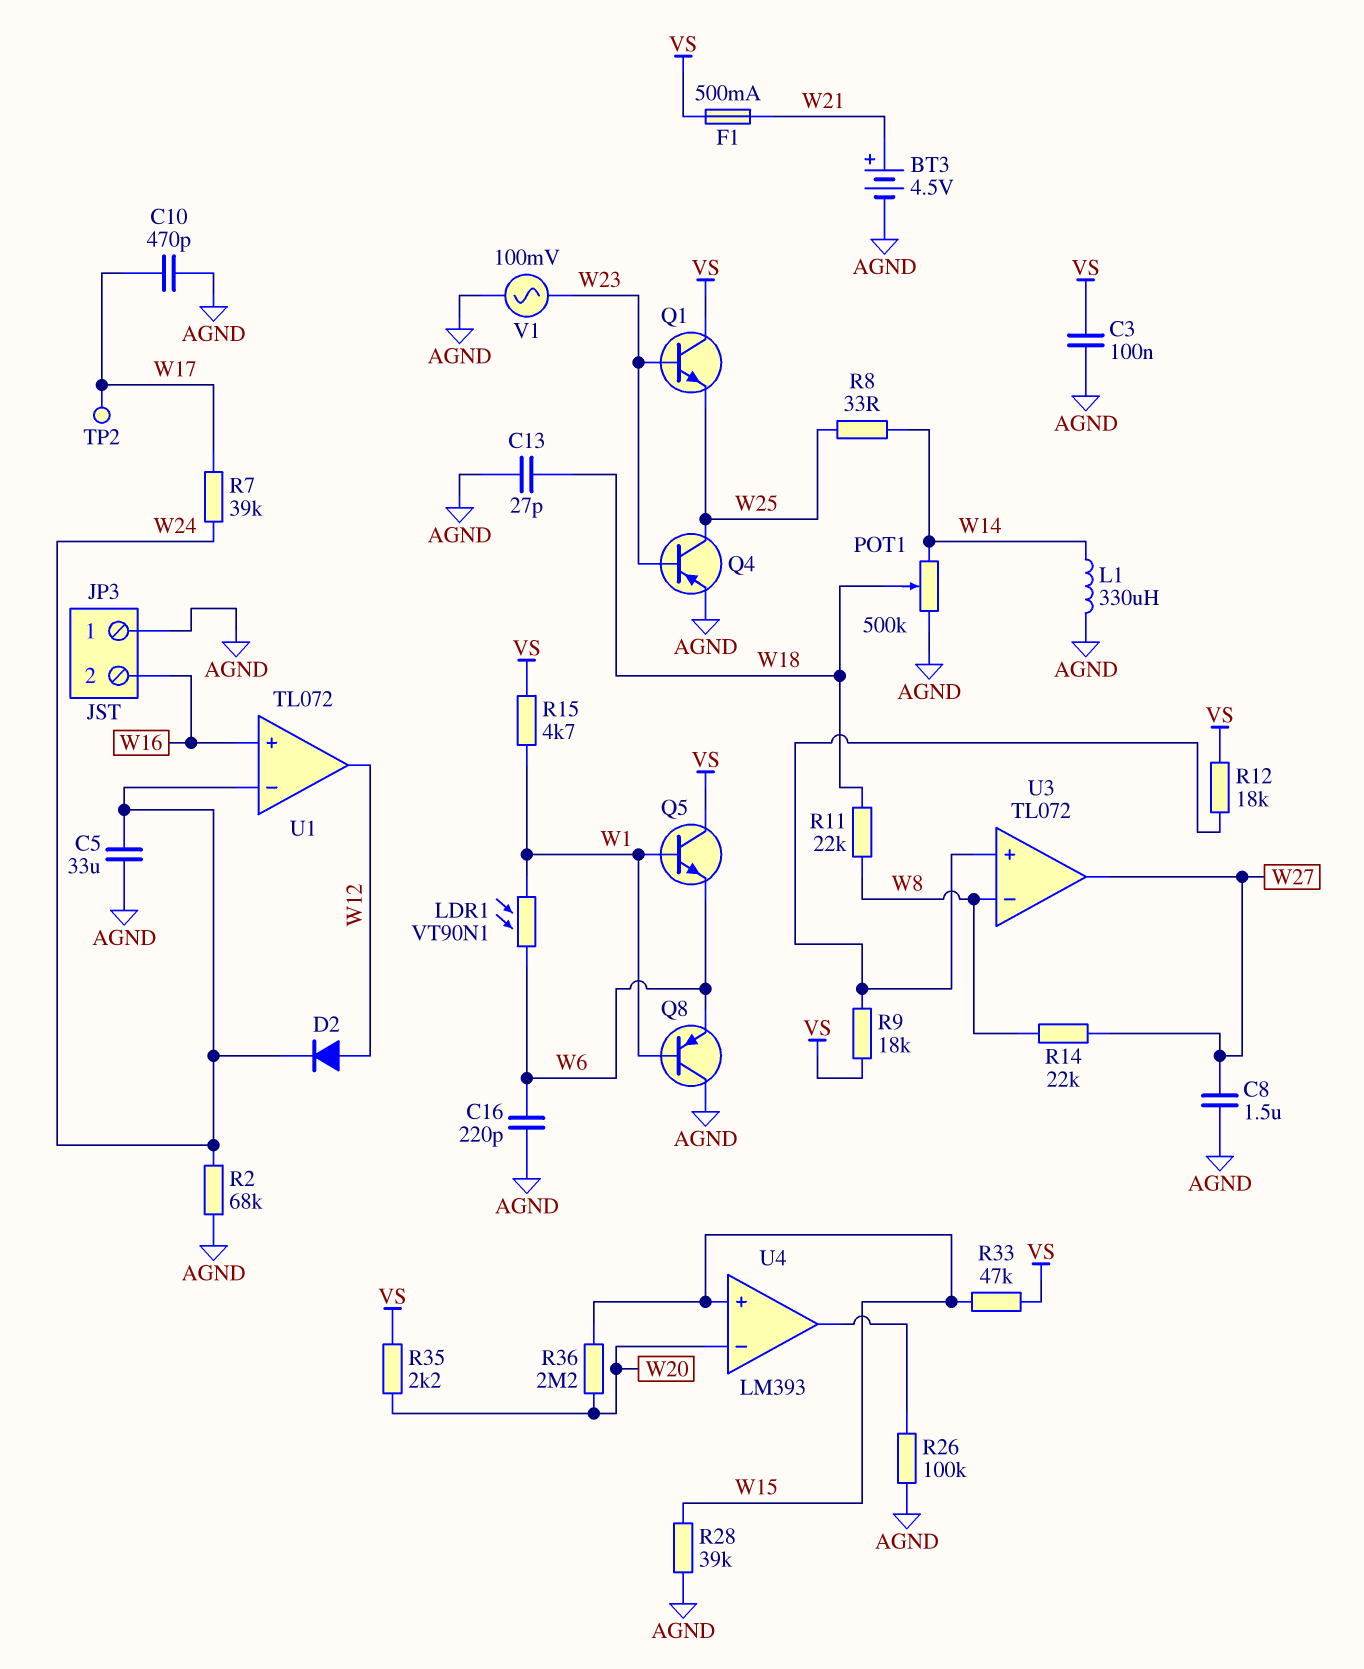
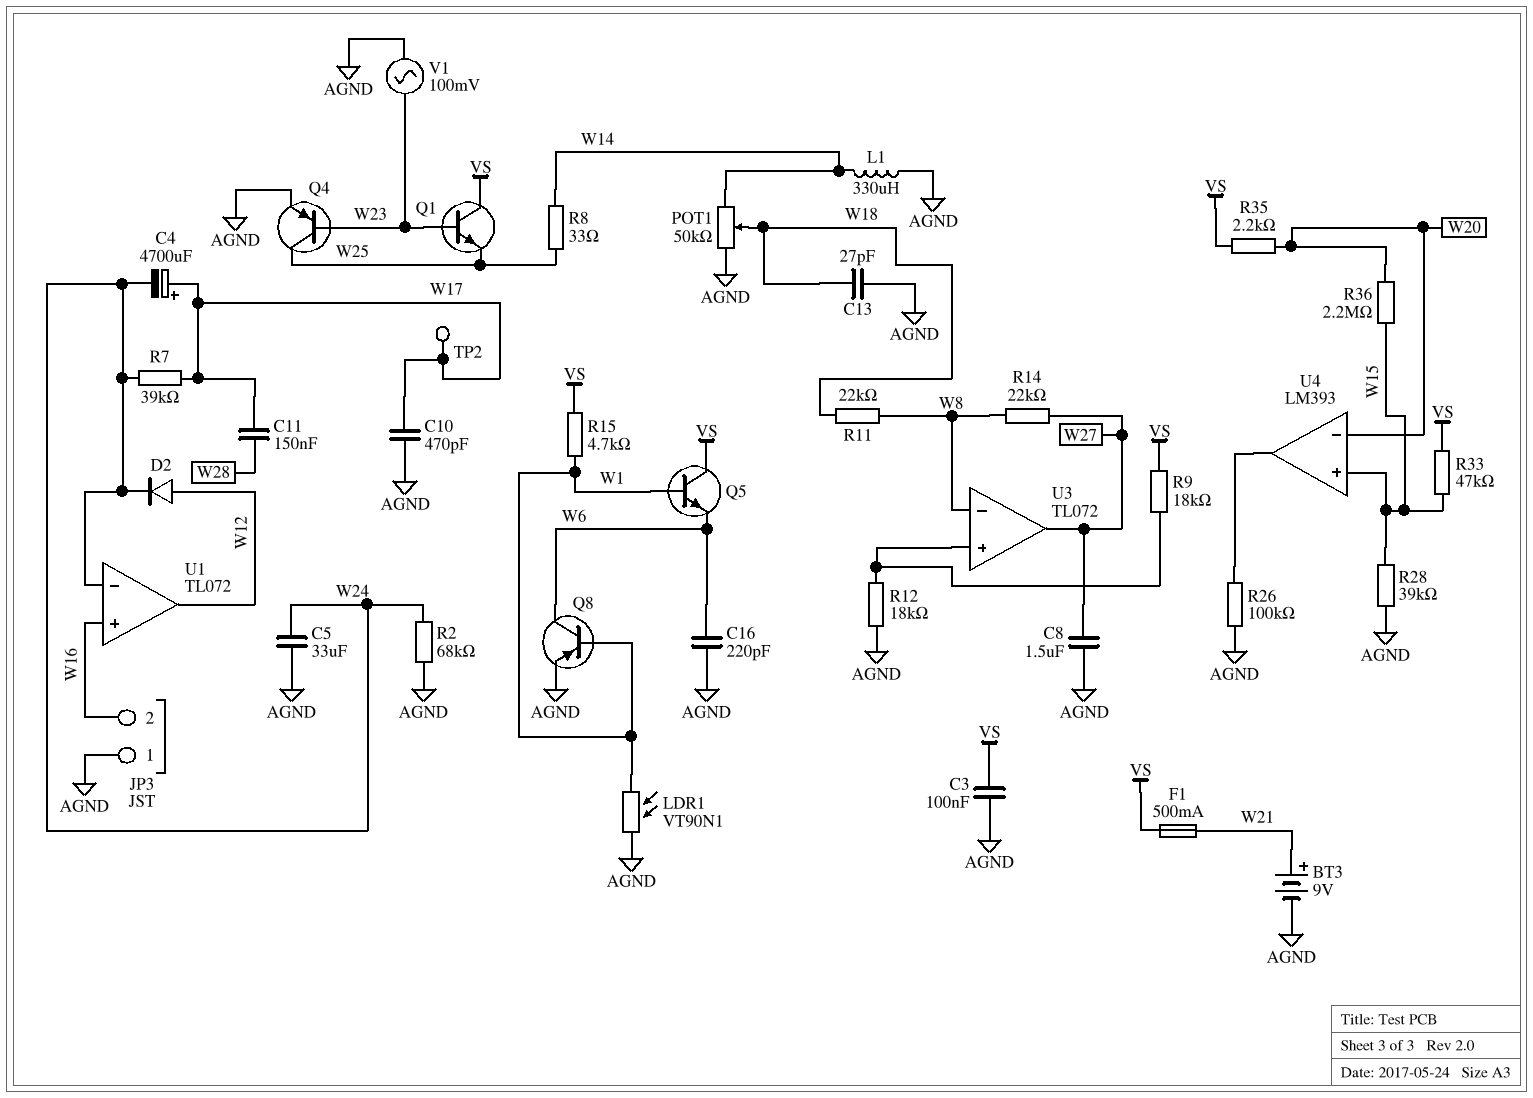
BT3: 4.5V (plus W21, minus AGND) -> 9V (plus W21, minus AGND)
C4: none -> 4700uF (plus W17, minus W24)
C11: none -> 150nF (W17, W28)
LDR1: VT90N1 (W1, W6) -> VT90N1 (AGND, W1)
POT1: 500k (AGND, W14, wiper W18) -> 50k (AGND, W14, wiper W18)
Q8: PNP (B W1, C AGND, E W6) -> PNP (B W1, C W6, E AGND)
R12: 18k (U3/in+, VS) -> 18k (AGND, U3/in+)

